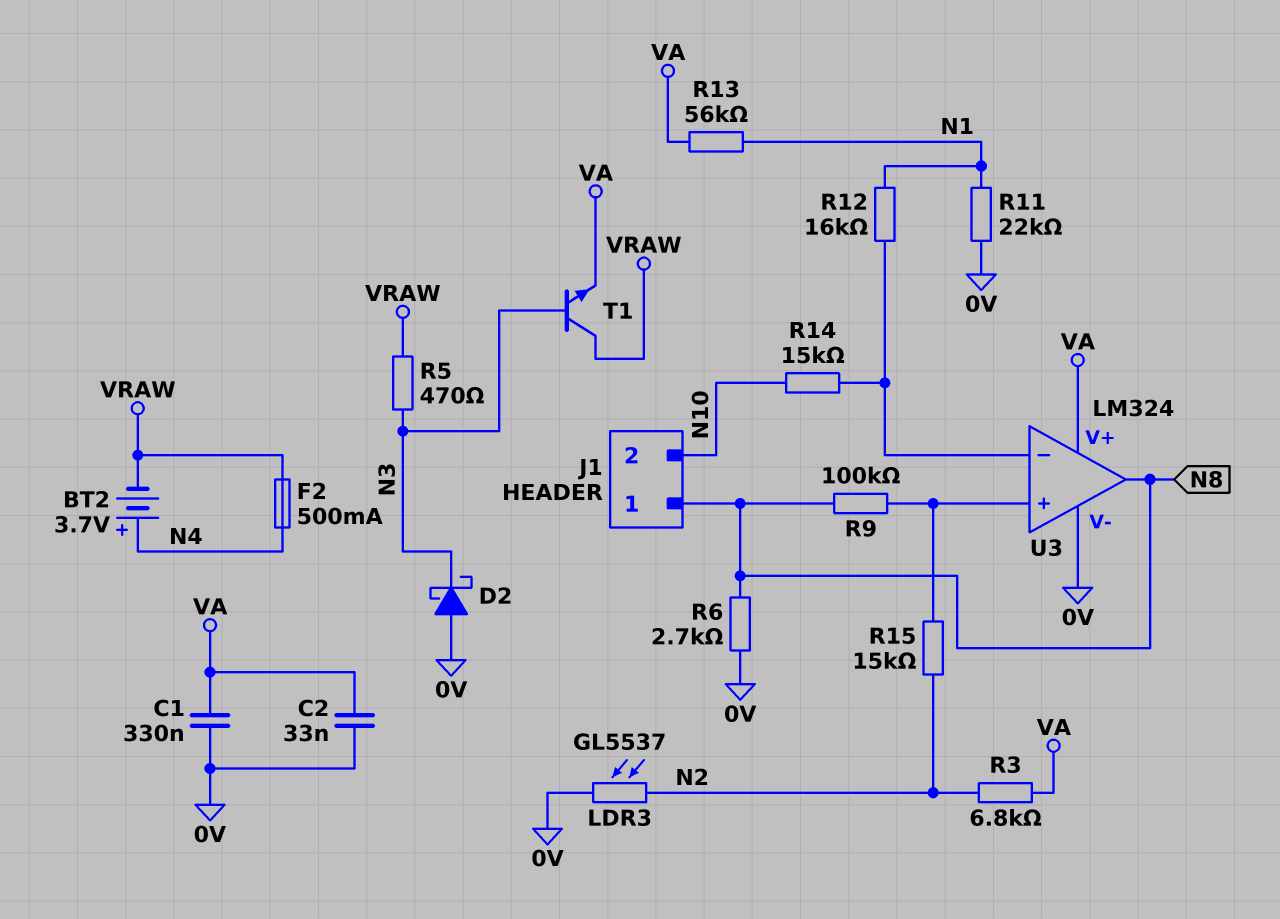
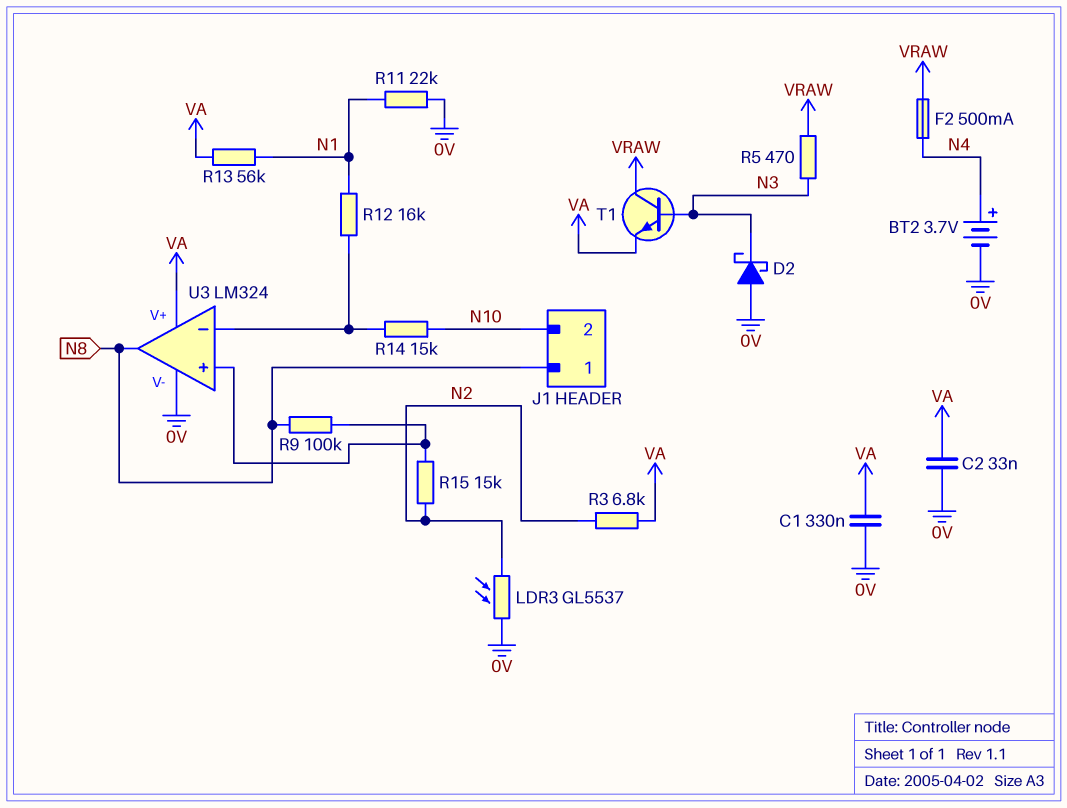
BT2: 3.7V (plus N4, minus VRAW) -> 3.7V (plus N4, minus 0V)
R6: 2.7k (0V, N8) -> none

